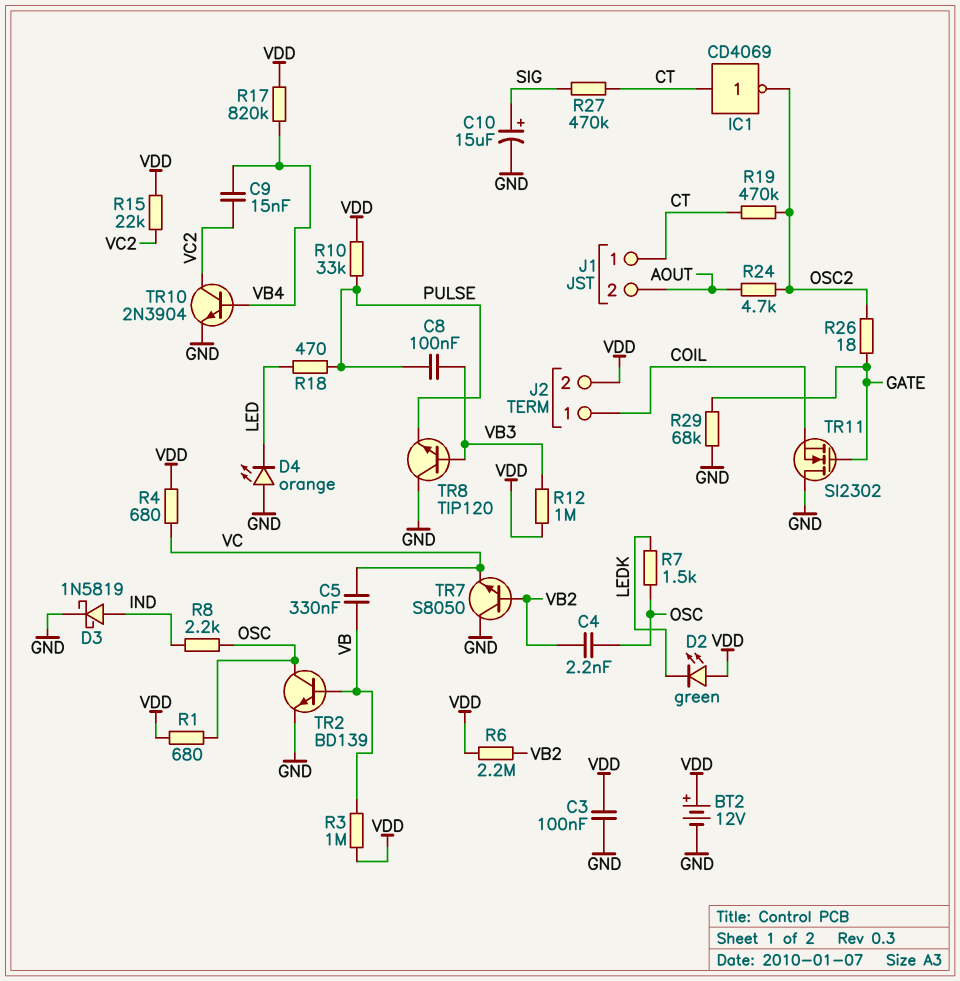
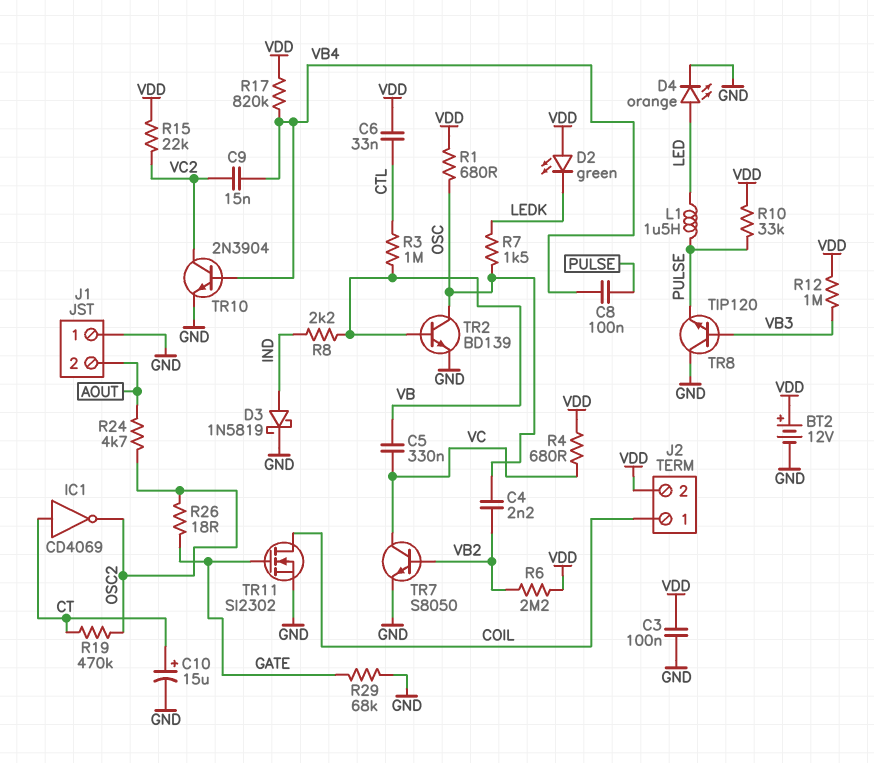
C6: none -> 33nF (CTL, VDD)
C8: 100nF (PULSE, VB3) -> 100nF (PULSE, VB4)
C10: 15uF (plus SIG, minus GND) -> 15uF (plus CT, minus GND)
D4: LED orange (A GND, K LED) -> LED orange (A LED, K GND)
J1 pin 1: CT -> GND
L1: none -> 1.5uH (LED, PULSE)
R3: 1M (VB, VDD) -> 1M (CTL, VB)
R8: 2.2k (IND, OSC) -> 2.2k (IND, VB)
R18: 470 (LED, PULSE) -> none
R27: 470k (CT, SIG) -> none
TR7: NPN S8050 (B VB2, C GND, E VC) -> NPN S8050 (B VB2, C VC, E GND)
TR11: NMOS SI2302 (G GATE, D GND, S COIL) -> NMOS SI2302 (G GATE, D COIL, S GND)

